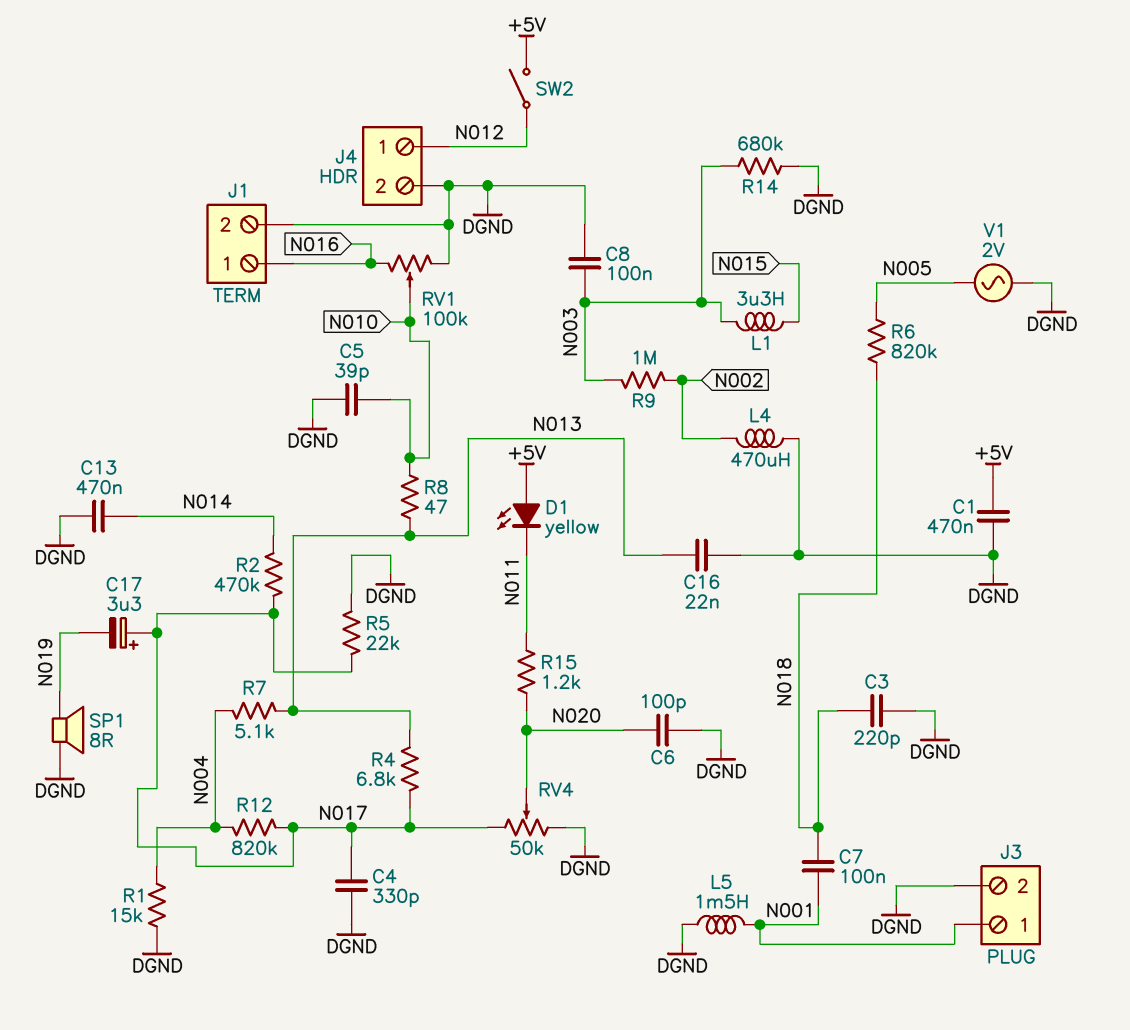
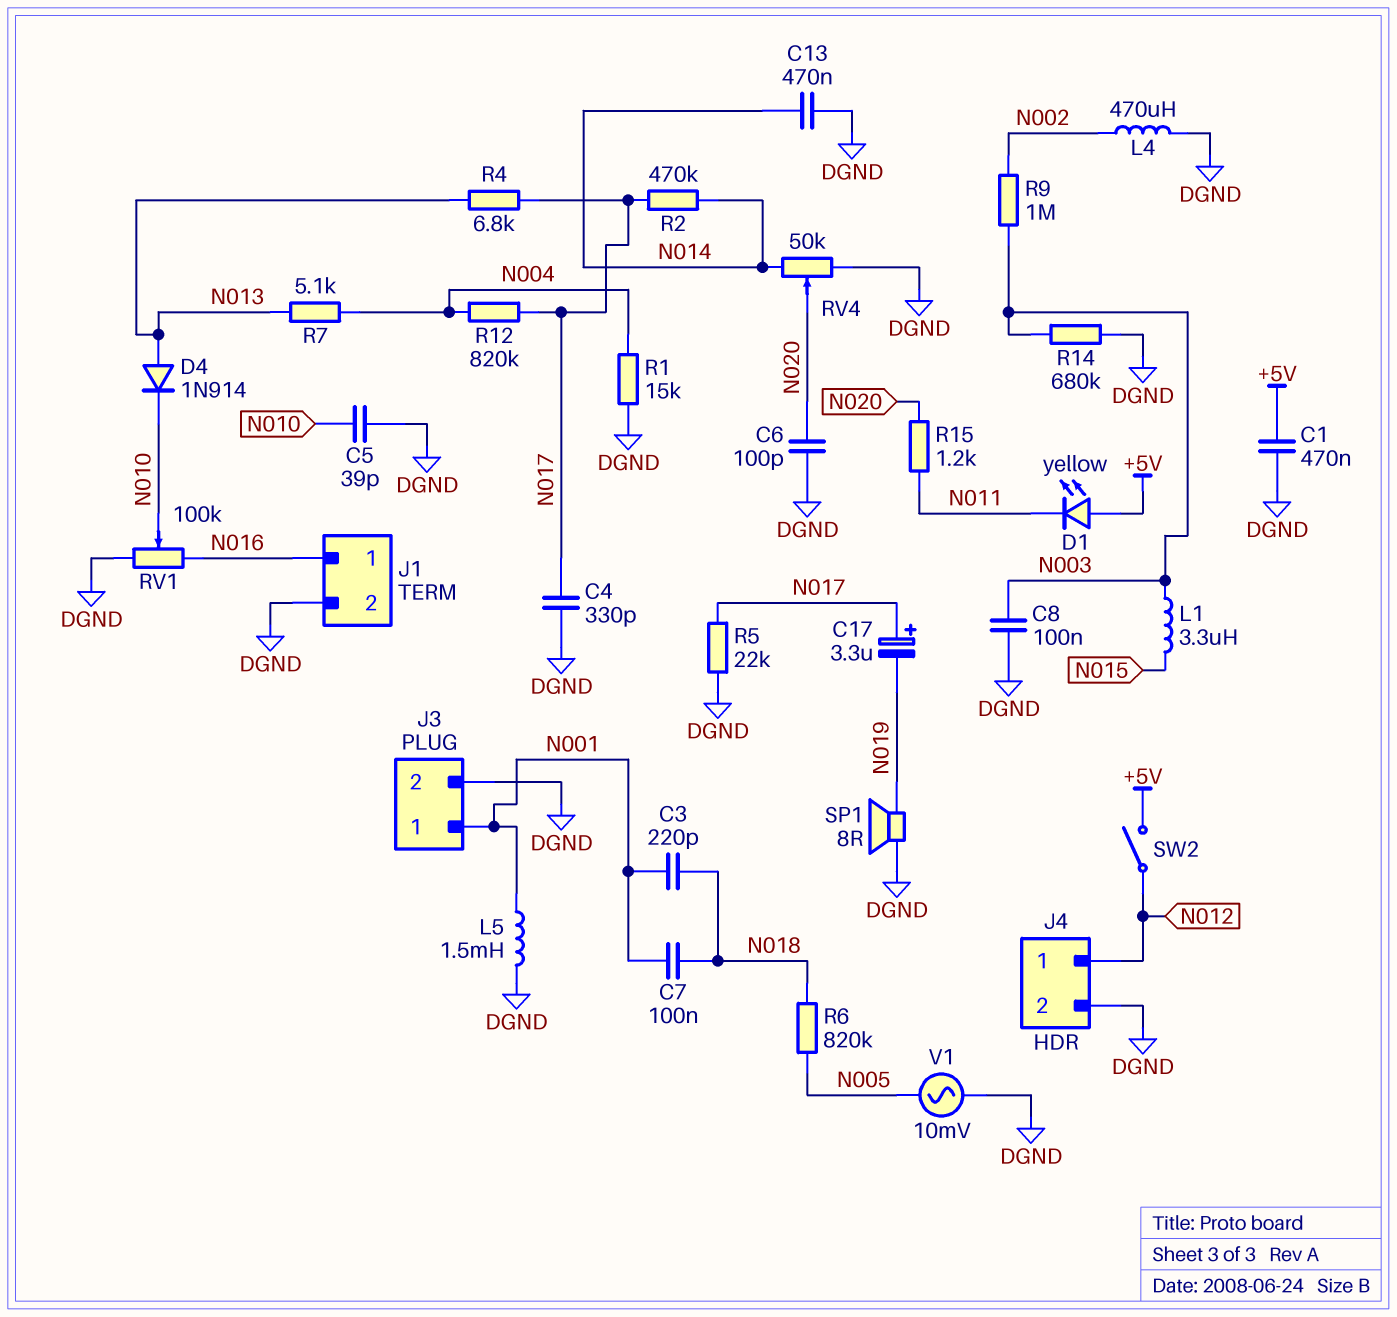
C3: 220pF (DGND, N018) -> 220pF (N001, N018)
C16: 22nF (DGND, N013) -> none
D4: none -> diode 1N914 (A N013, K N010)
R8: 47 (N010, N013) -> none
RV4: 50k (DGND, N017, wiper N020) -> 50k (DGND, N014, wiper N020)
V1: AC 2V (DGND, N005) -> AC 10mV (DGND, N005)

